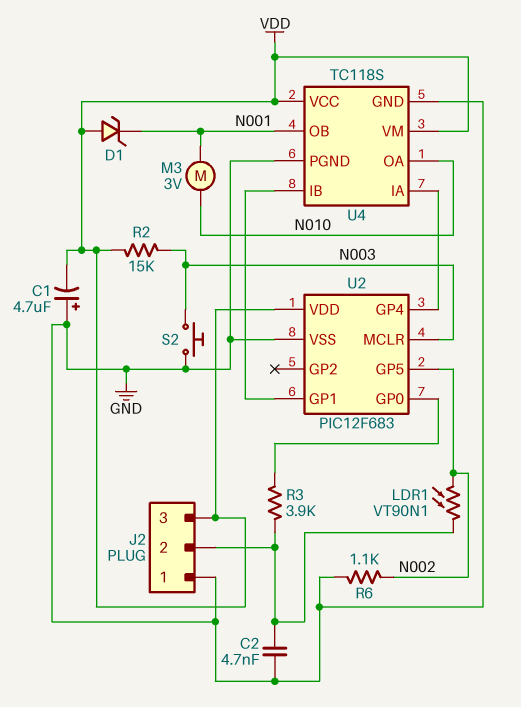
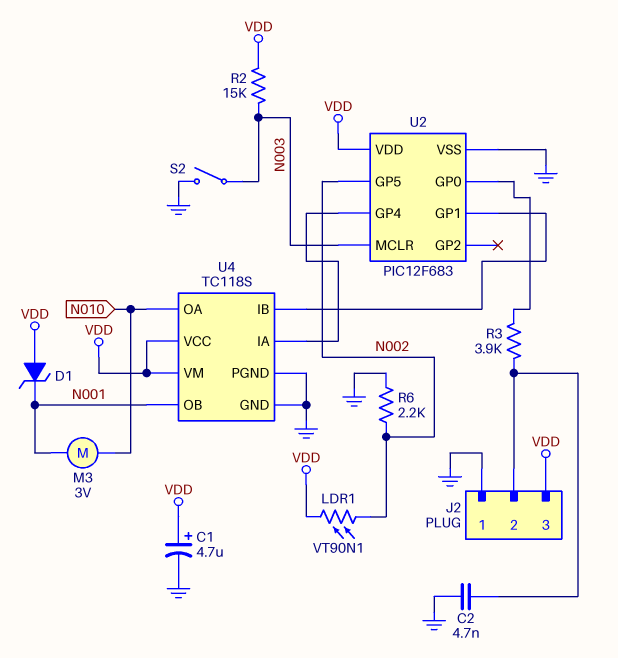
C1: 4.7uF (plus GND, minus VDD) -> 4.7uF (plus VDD, minus GND)
LDR1: VT90N1 (J2/2, N002) -> VT90N1 (N002, VDD)
R6: 1.1k (GND, N002) -> 2.2k (GND, N002)
S2: button (GND, N003) -> switch (GND, N003)

